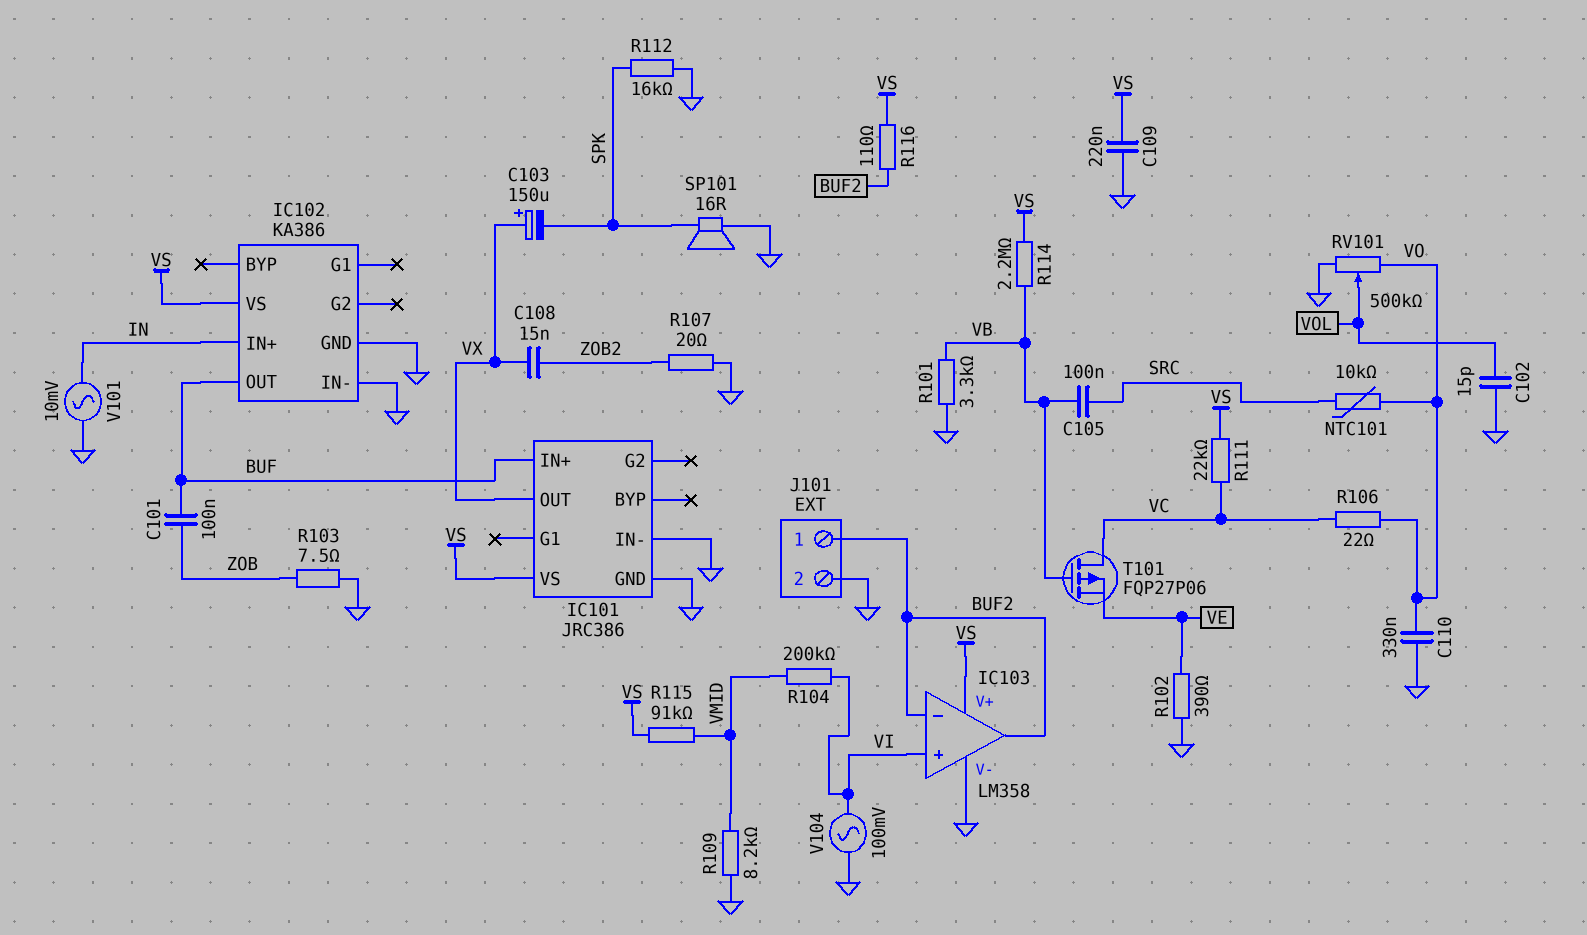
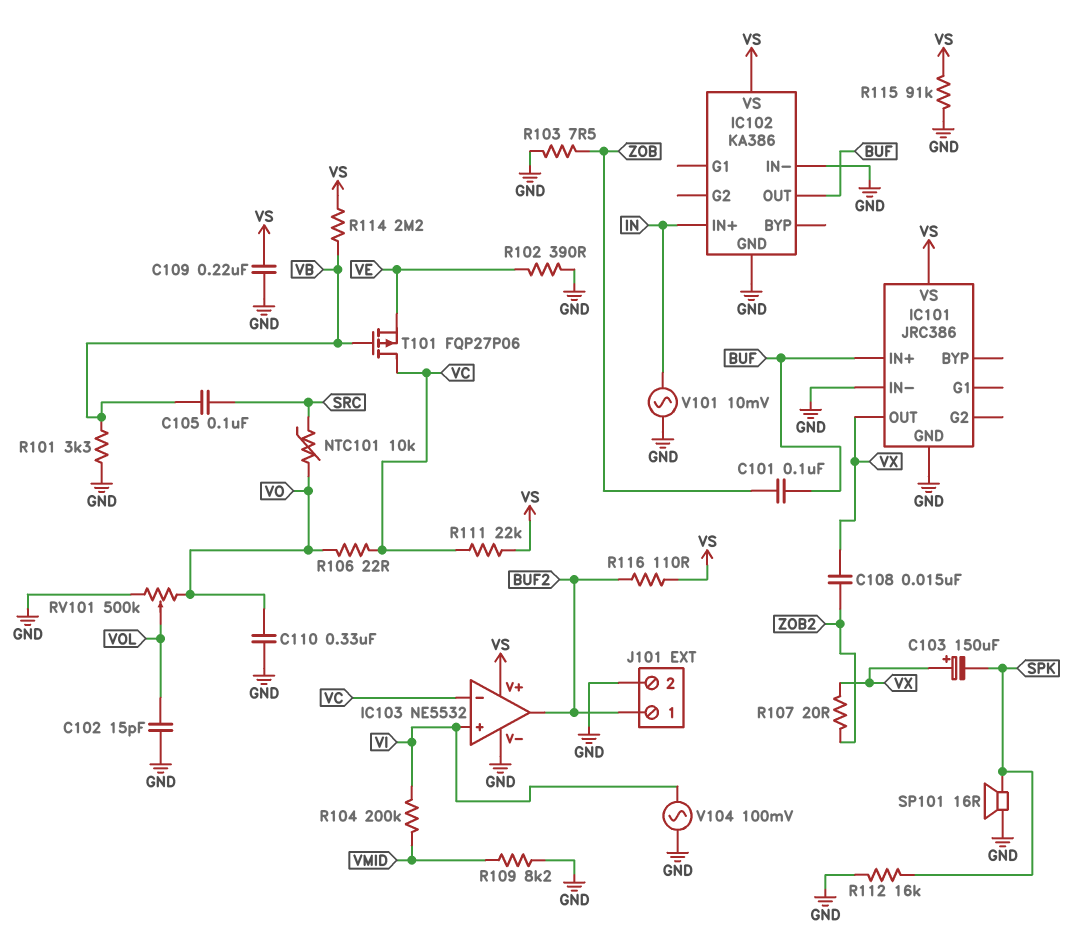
IC103: LM358 -> NE5532
IC103 pin in-: BUF2 -> VC
R107: 20 (GND, ZOB2) -> 20 (VX, ZOB2)
R115: 91k (VMID, VS) -> 91k (GND, VS)

